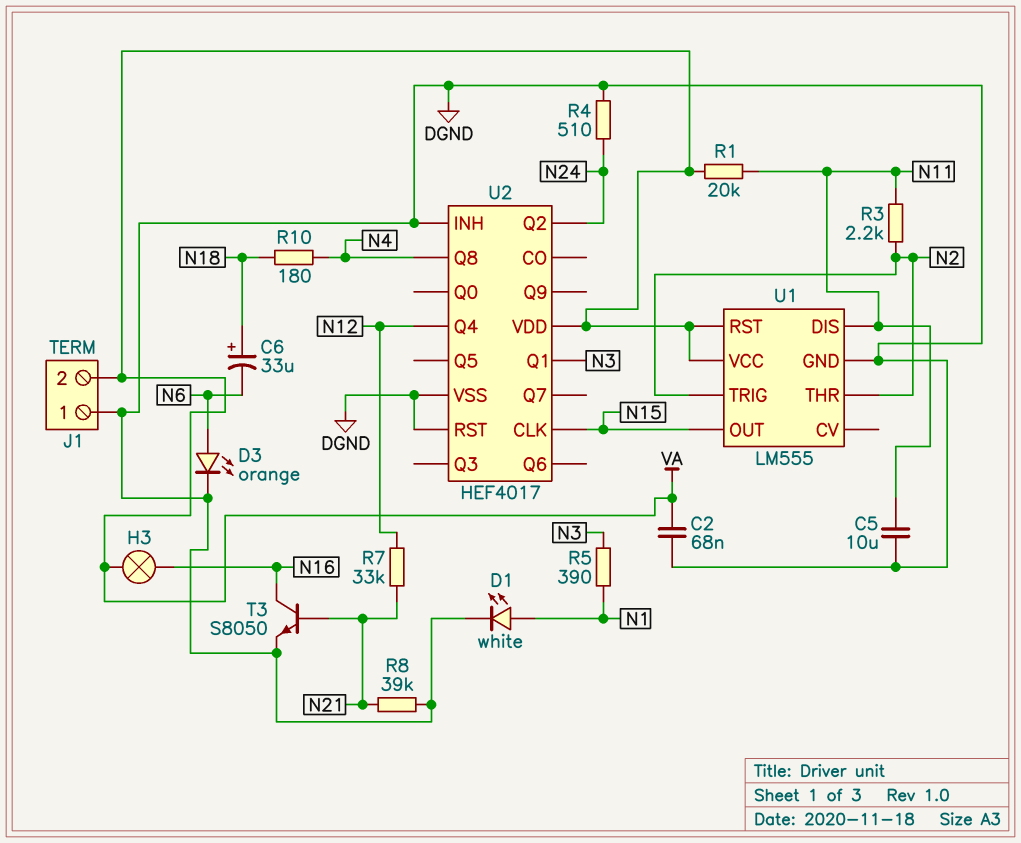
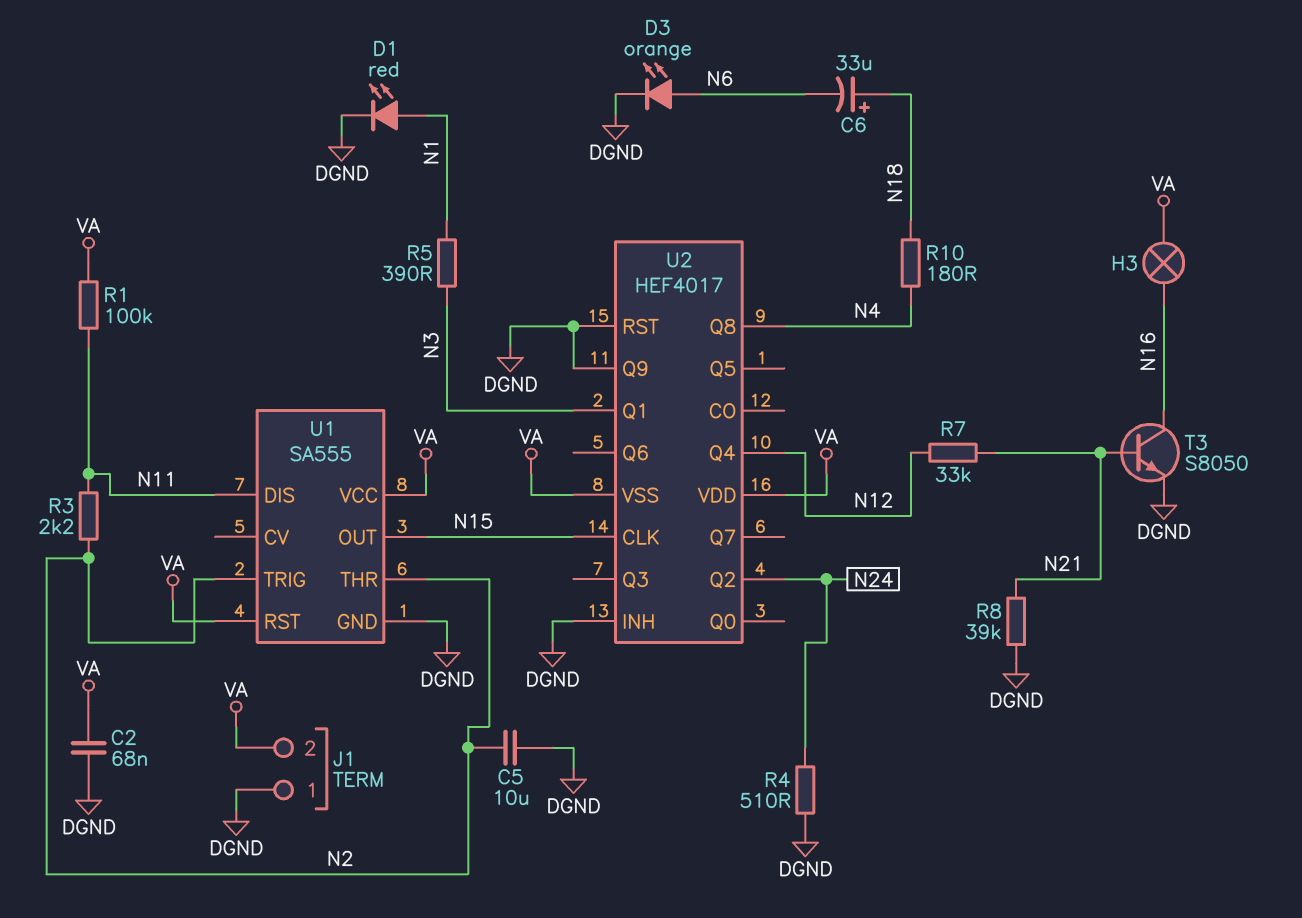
C5: 10uF (DGND, N11) -> 10uF (DGND, N2)
D1: LED white (A N1, K DGND) -> LED red (A N1, K DGND)
R1: 20k (N11, VA) -> 100k (N11, VA)
U1: LM555 -> SA555
U2 pin Q9: none -> DGND
U2 pin VSS: DGND -> VA

